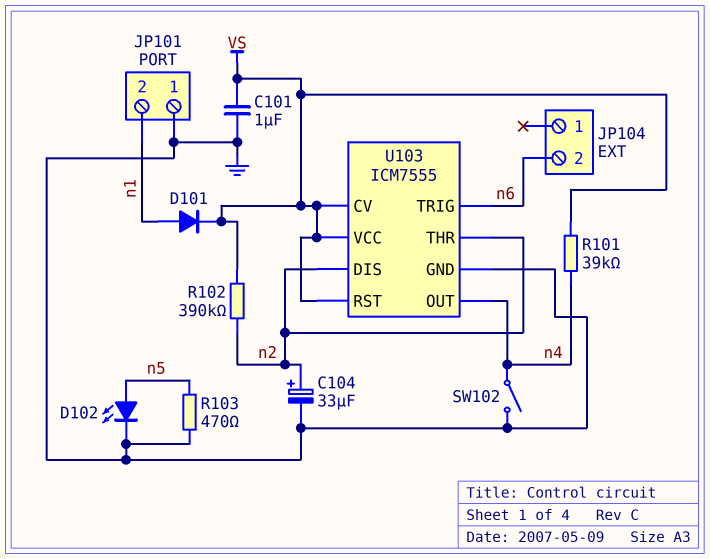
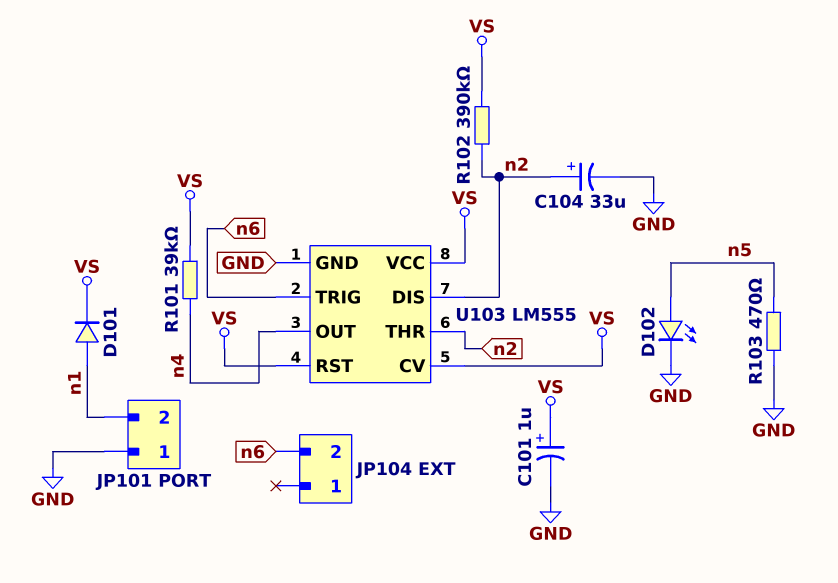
C101: 1uF (GND, VS) -> 1uF (plus VS, minus GND)
SW102: switch (GND, n4) -> none
U103: ICM7555 -> LM555

